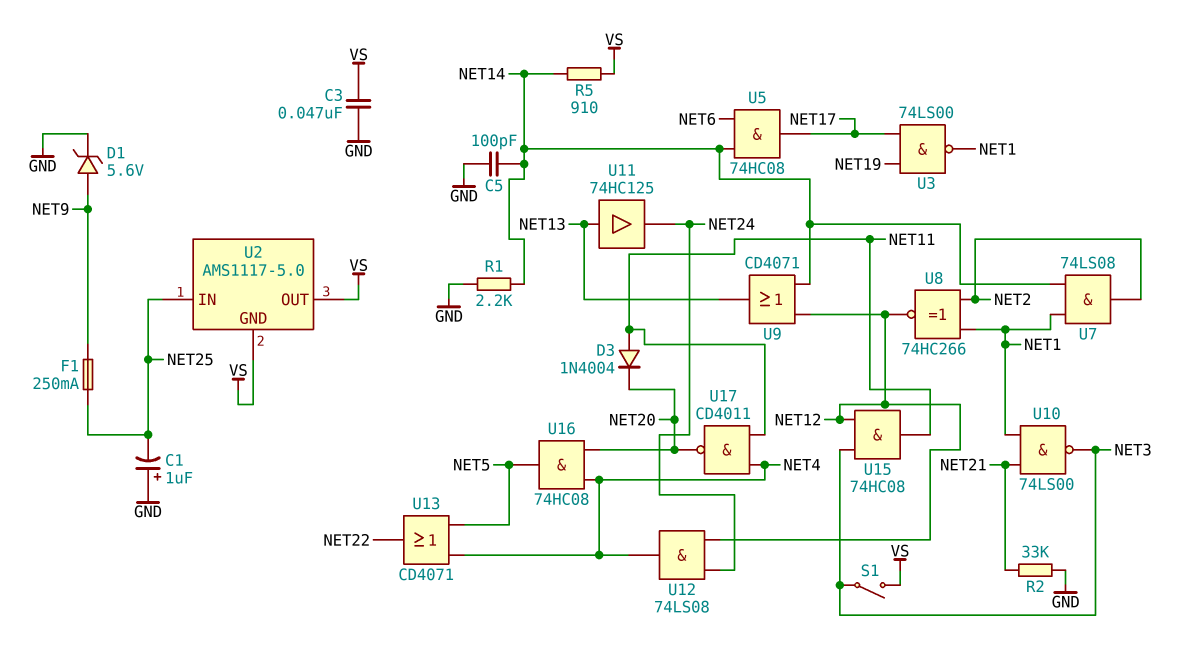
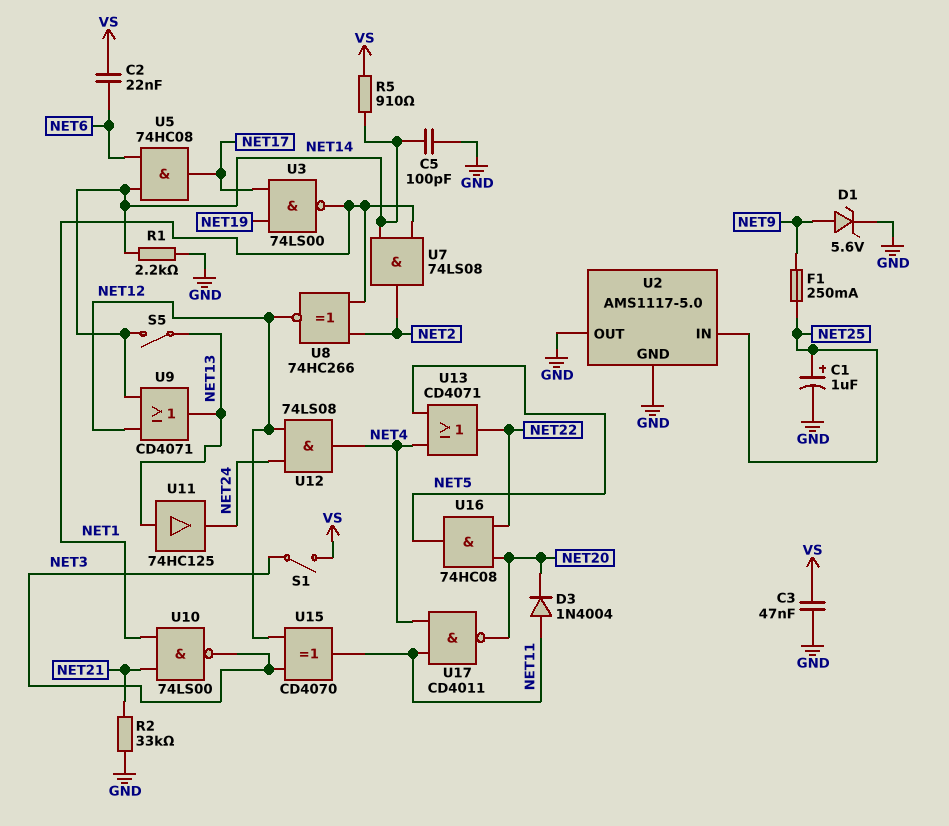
C1: 1uF (plus GND, minus NET25) -> 1uF (plus NET25, minus GND)
C2: none -> 22nF (NET6, VS)
S5: none -> switch (NET13, NET14)
U2 pin GND: VS -> GND
U2 pin OUT: VS -> GND
U15: AND 74HC08 (in NET3, in NET12, out NET11) -> XOR CD4070 (in NET3, in NET12, out NET11)
U16: AND 74HC08 (in NET4, in NET20, out NET5) -> AND 74HC08 (in NET20, in NET22, out NET5)

